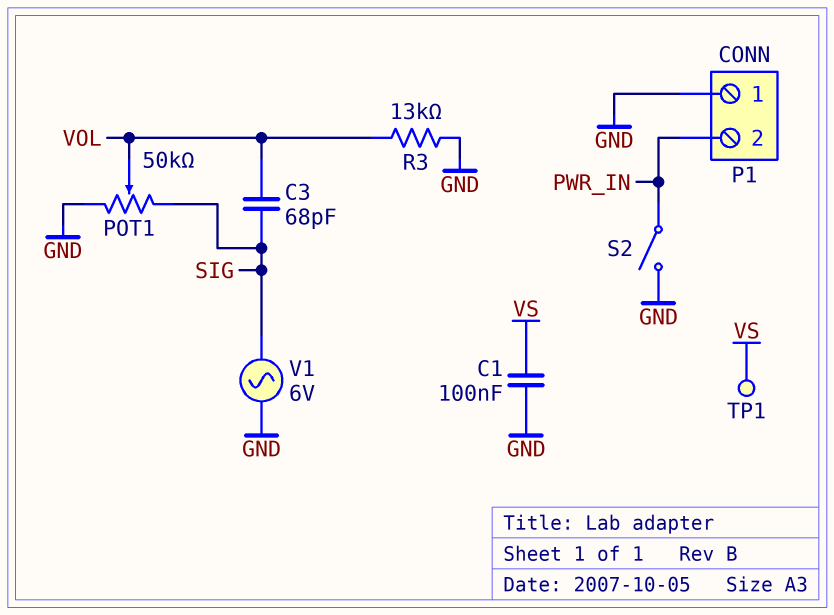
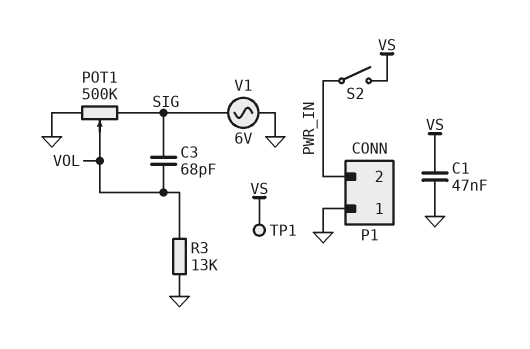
C1: 100nF (GND, VS) -> 47nF (GND, VS)
POT1: 50k (GND, SIG, wiper VOL) -> 500k (GND, SIG, wiper VOL)
S2: switch (GND, PWR_IN) -> switch (PWR_IN, VS)

